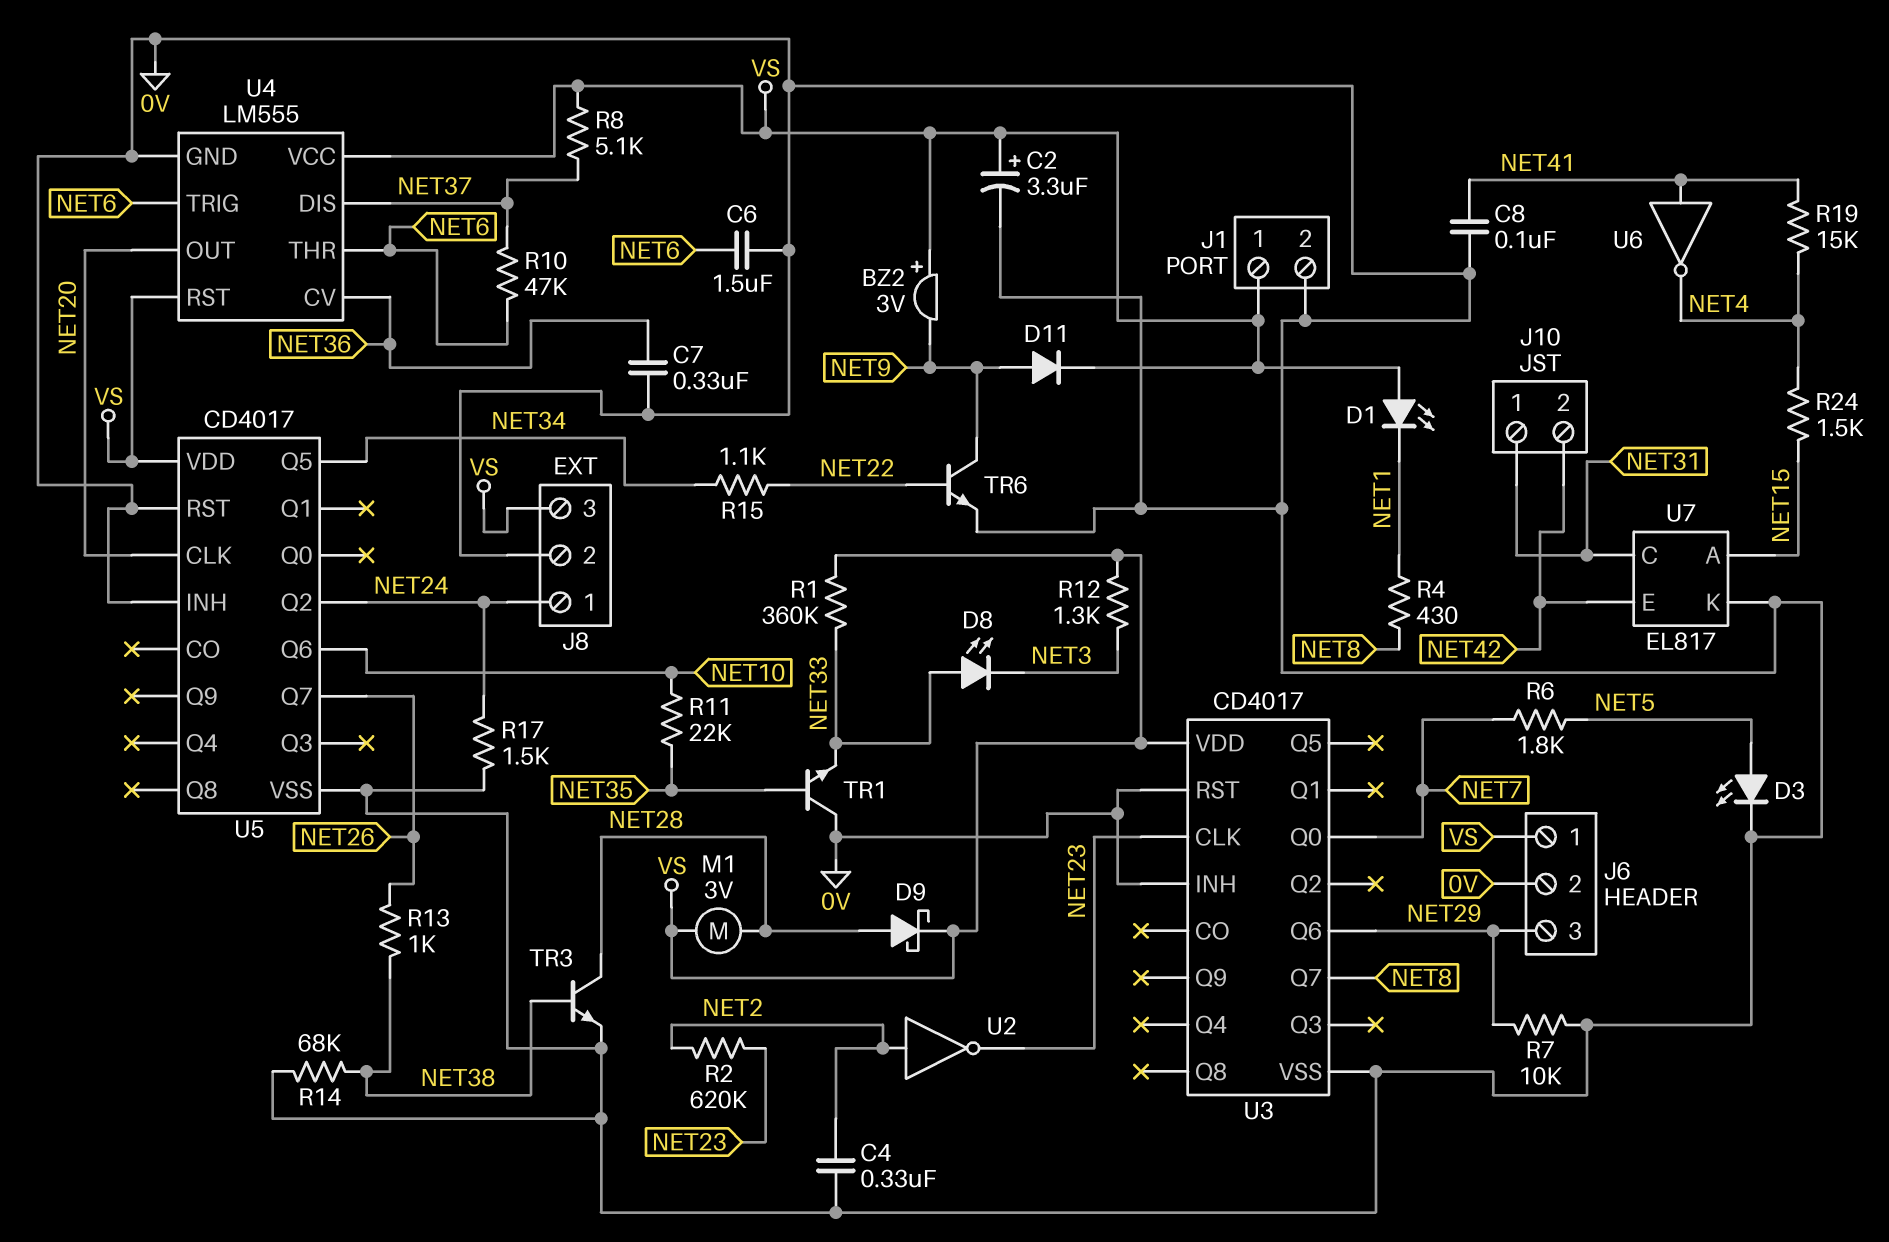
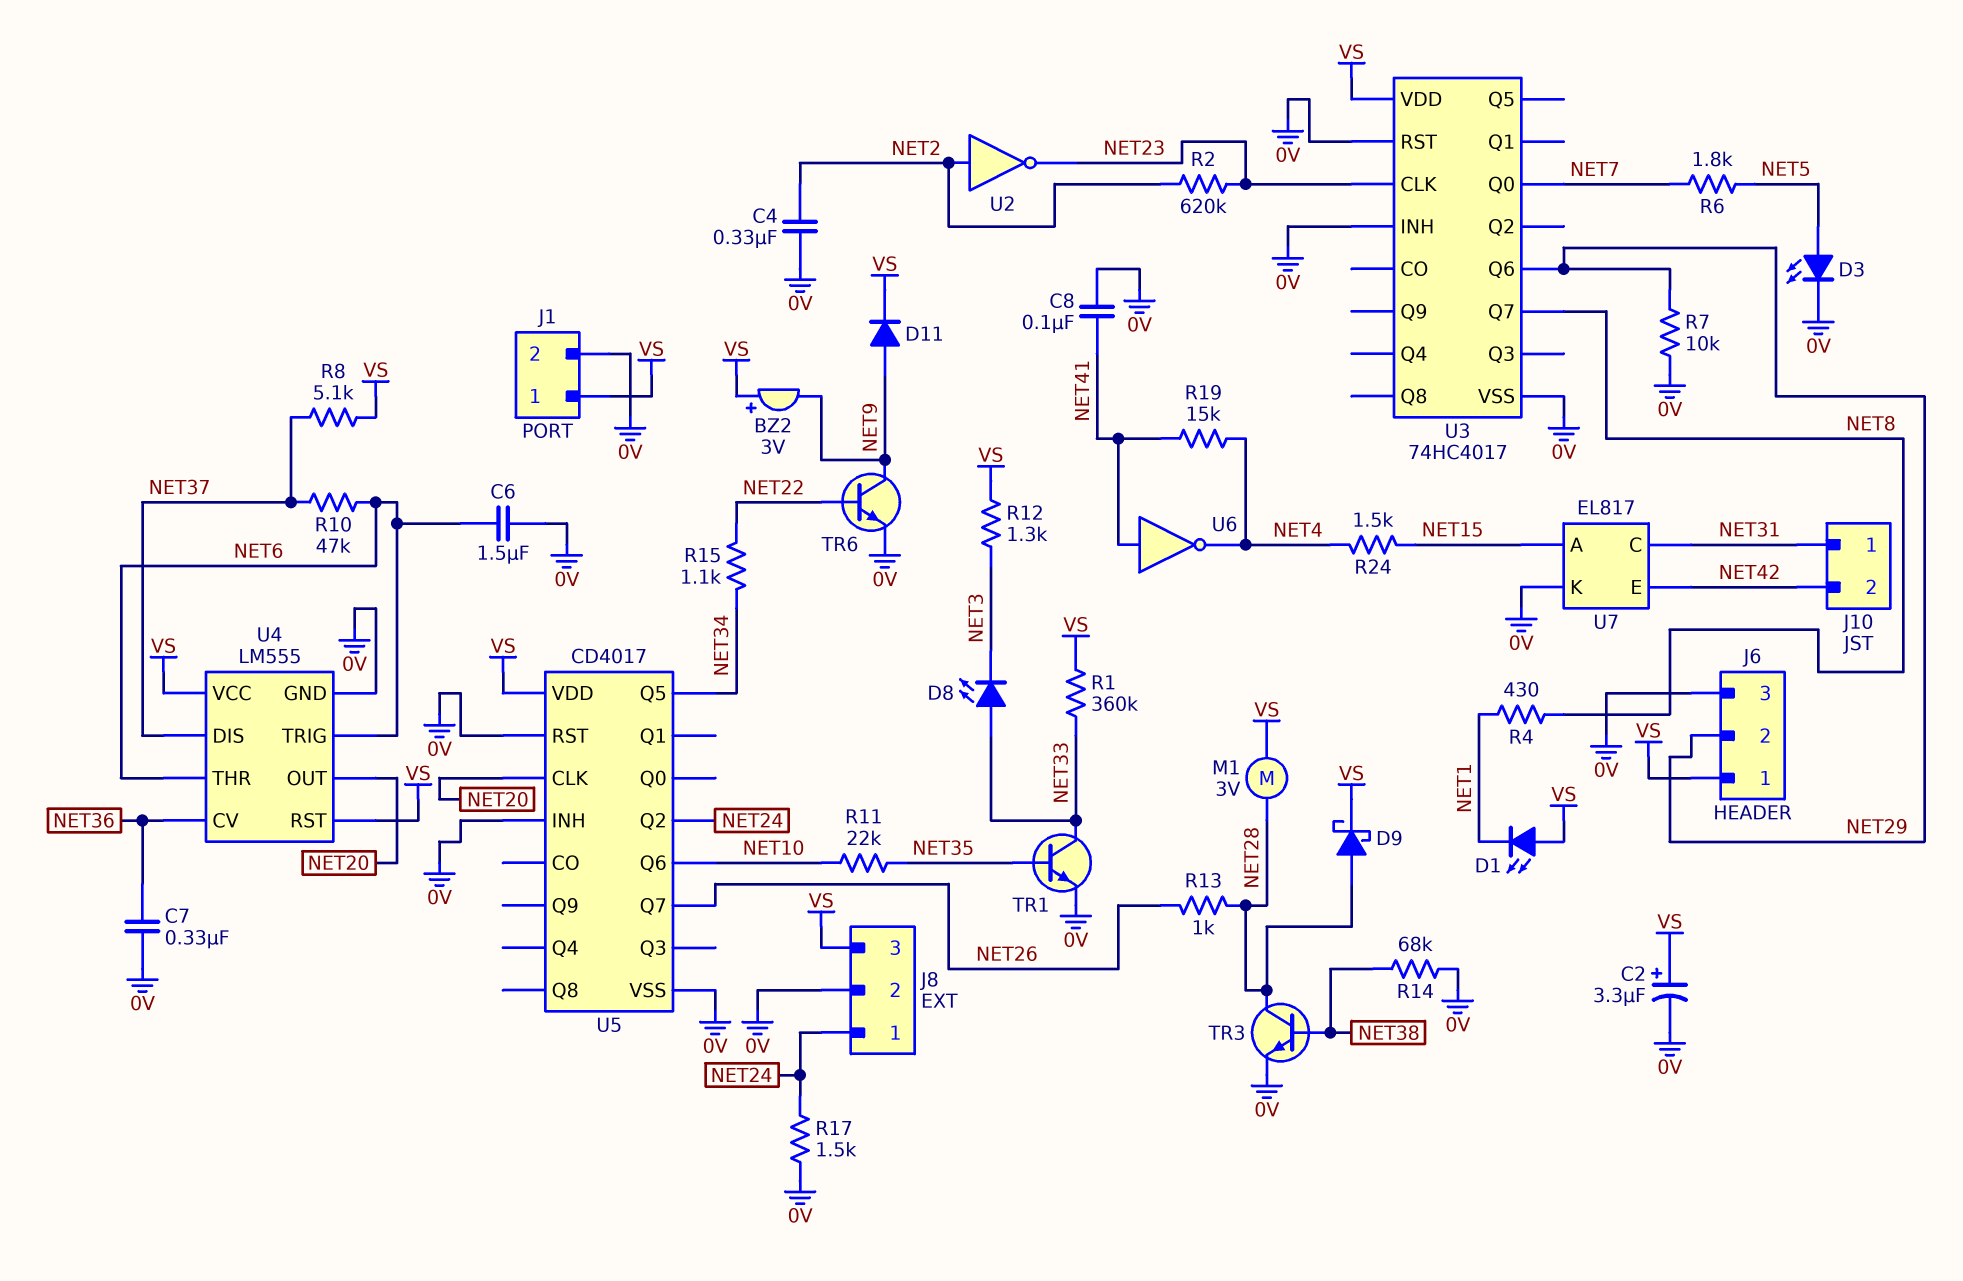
J6 pin 2: 0V -> NET29
J6 pin 3: NET29 -> 0V
R13: 1k (NET26, NET38) -> 1k (NET26, NET28)
TR1: NPN (B NET35, C 0V, E NET33) -> NPN (B NET35, C NET33, E 0V)
U3: CD4017 -> 74HC4017

